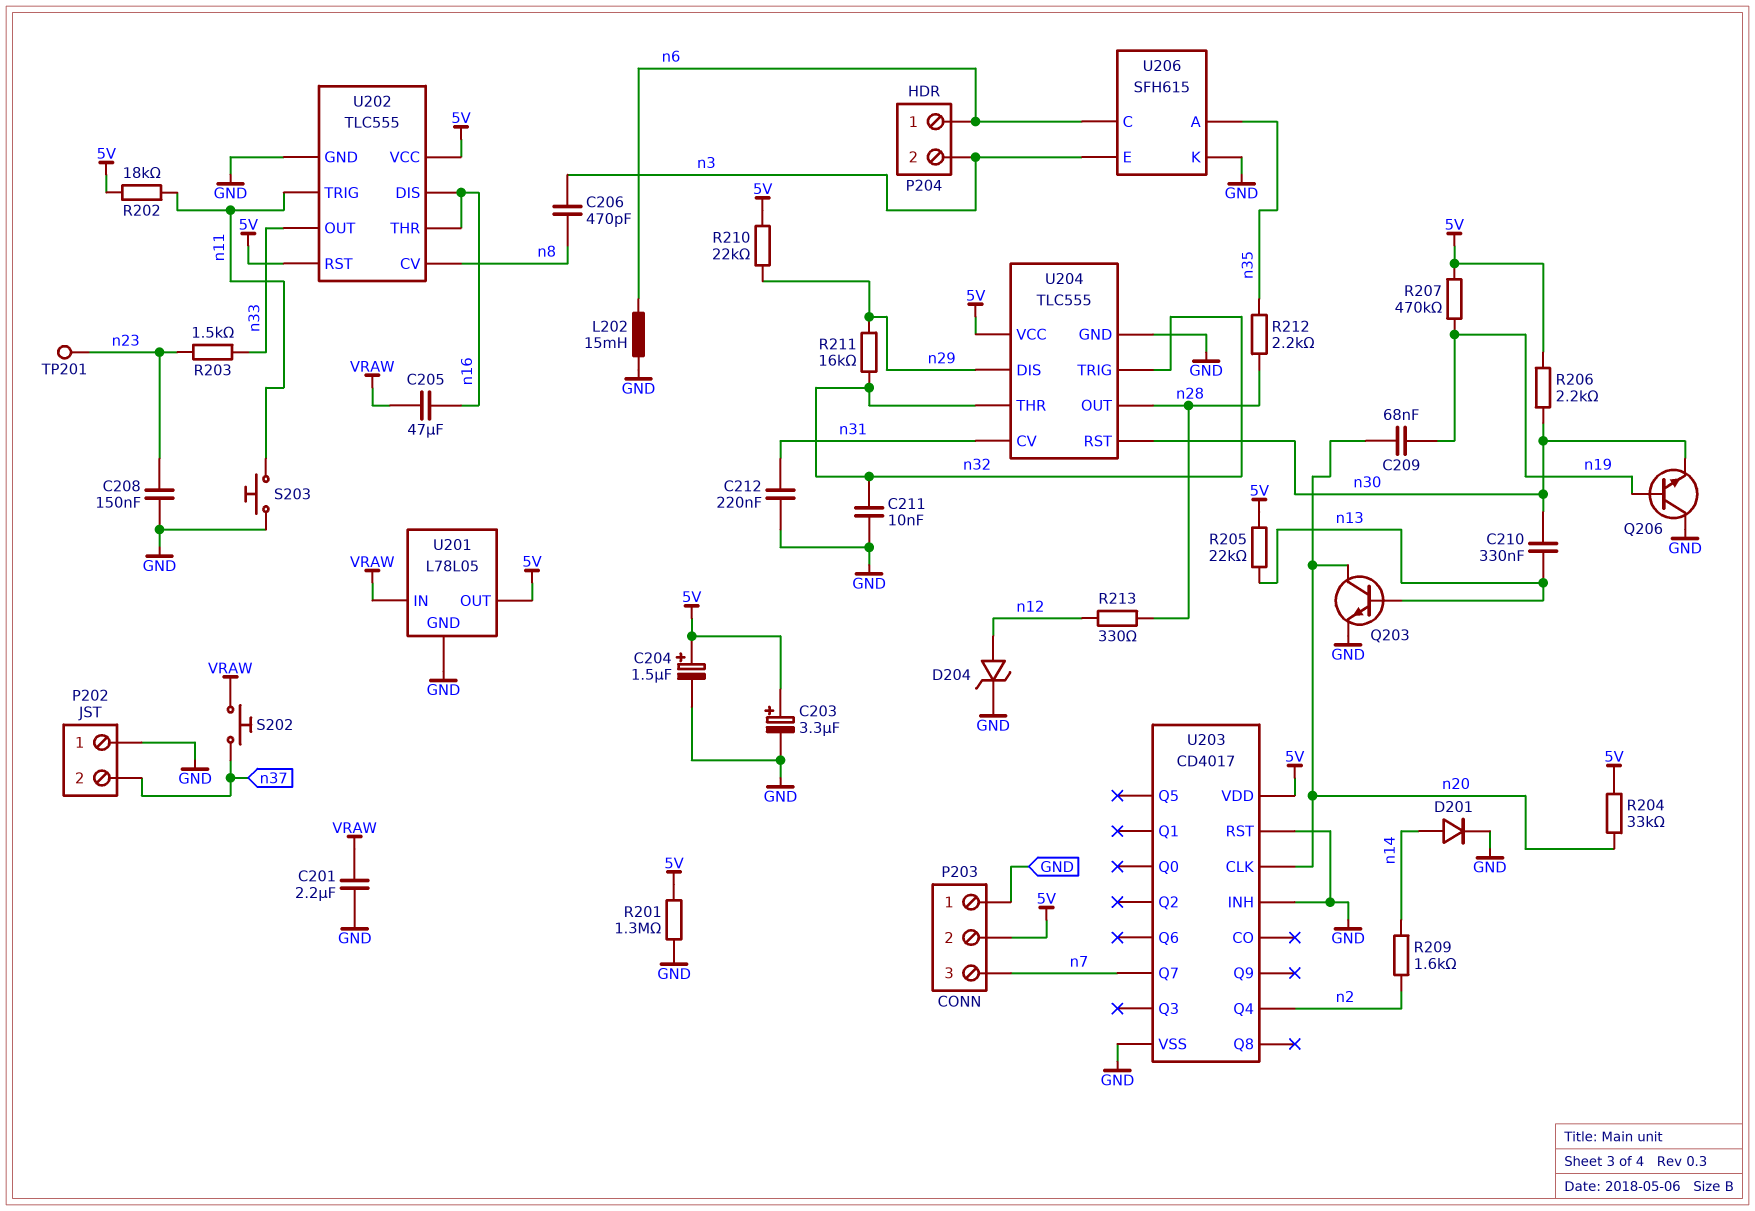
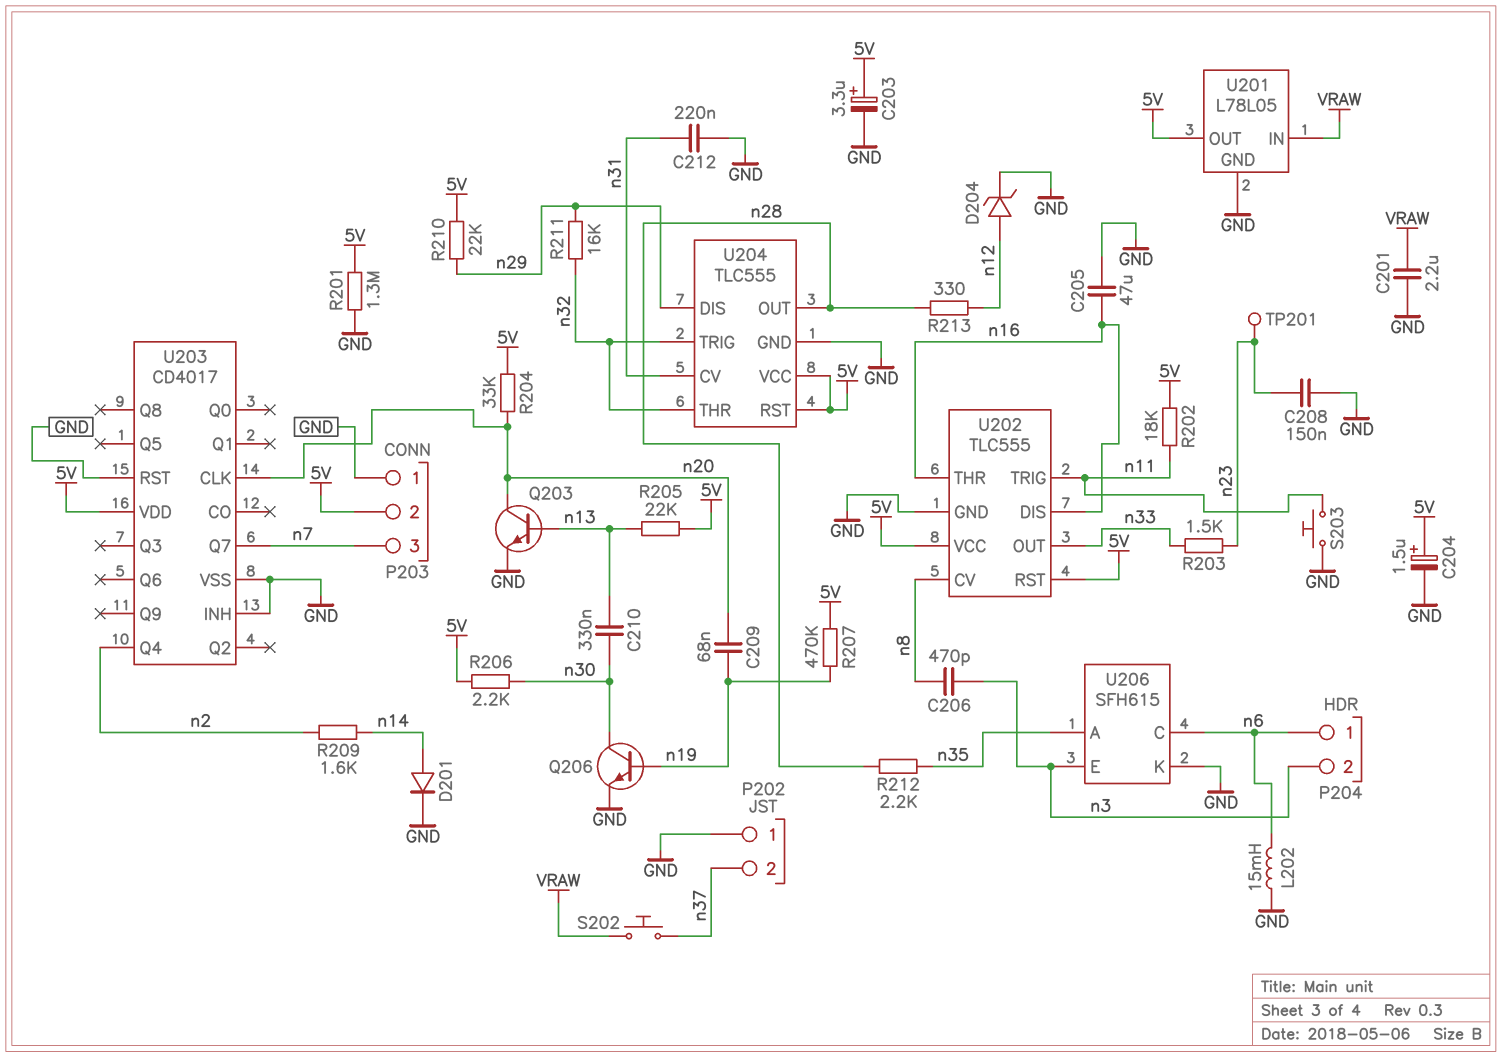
C205: 47uF (VRAW, n16) -> 47uF (GND, n16)
C211: 10nF (GND, n32) -> none
Q206: NPN (B n19, C GND, E n30) -> NPN (B n19, C n30, E GND)
U204 pin RST: n30 -> 5V

